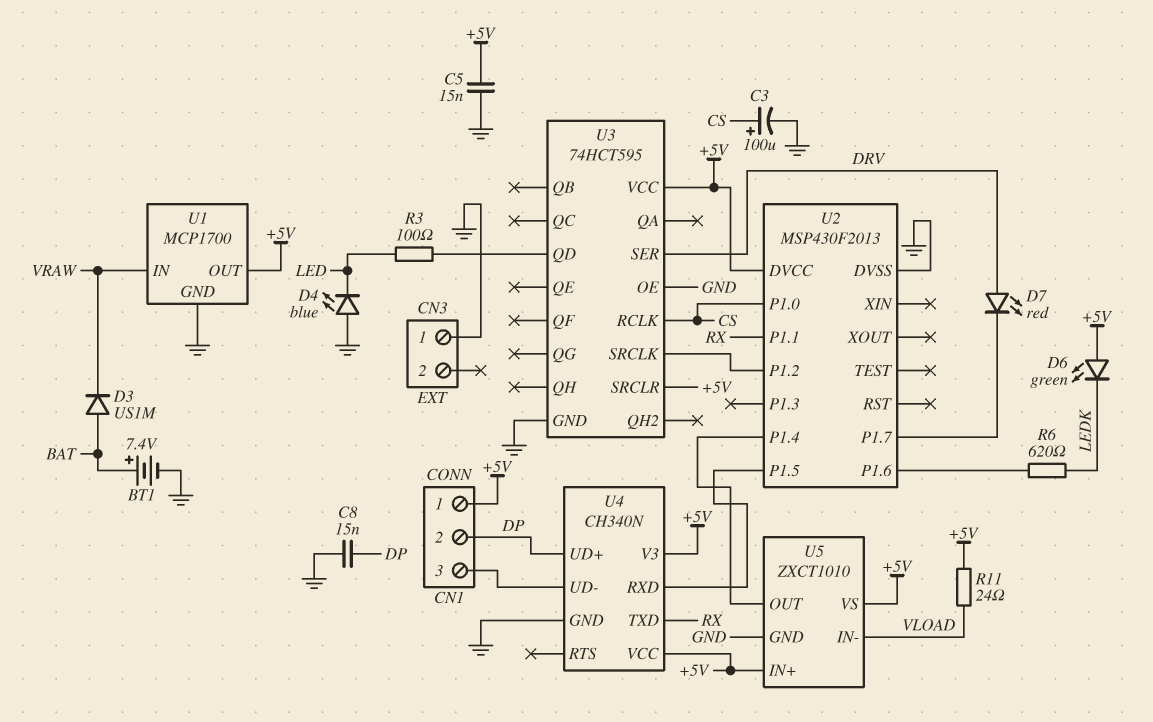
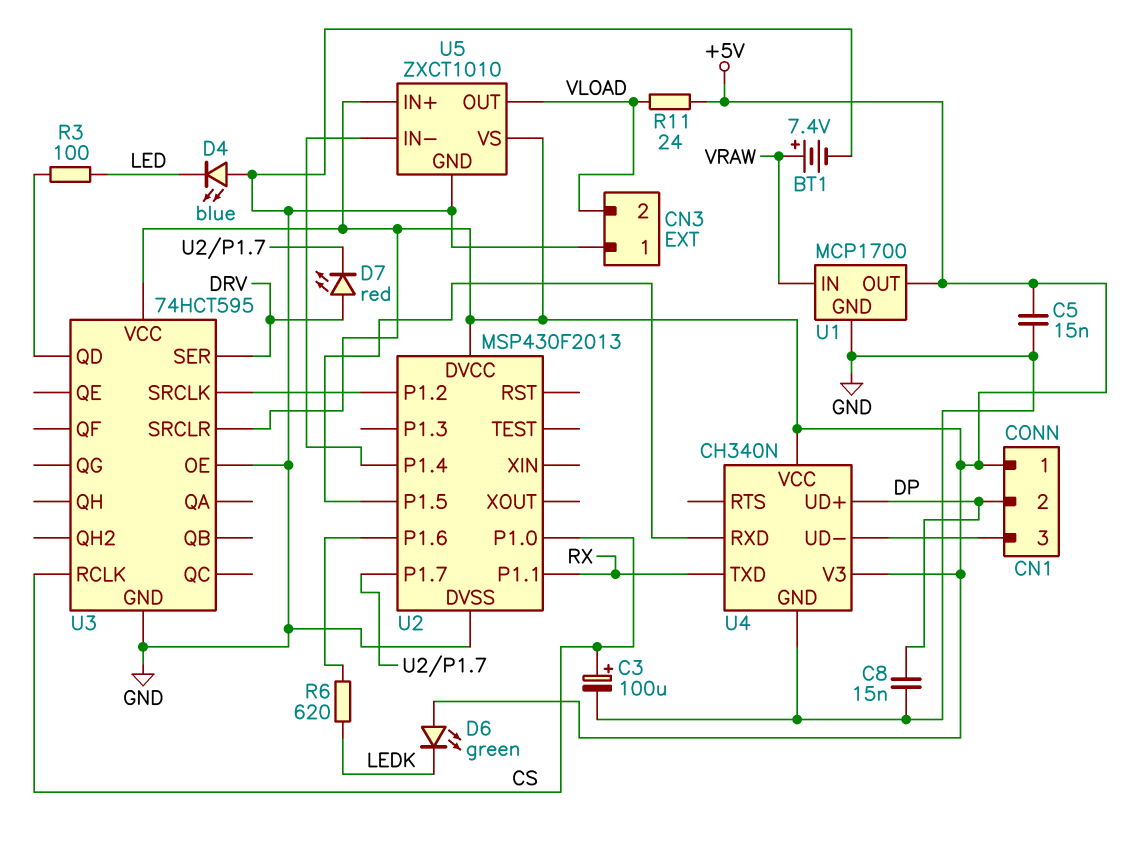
BT1: 7.4V (plus BAT, minus GND) -> 7.4V (plus VRAW, minus GND)
CN3 pin 2: none -> VLOAD
D3: diode US1M (A BAT, K VRAW) -> none
U5 pin IN-: VLOAD -> U2/P1.4
U5 pin OUT: U2/P1.4 -> VLOAD

